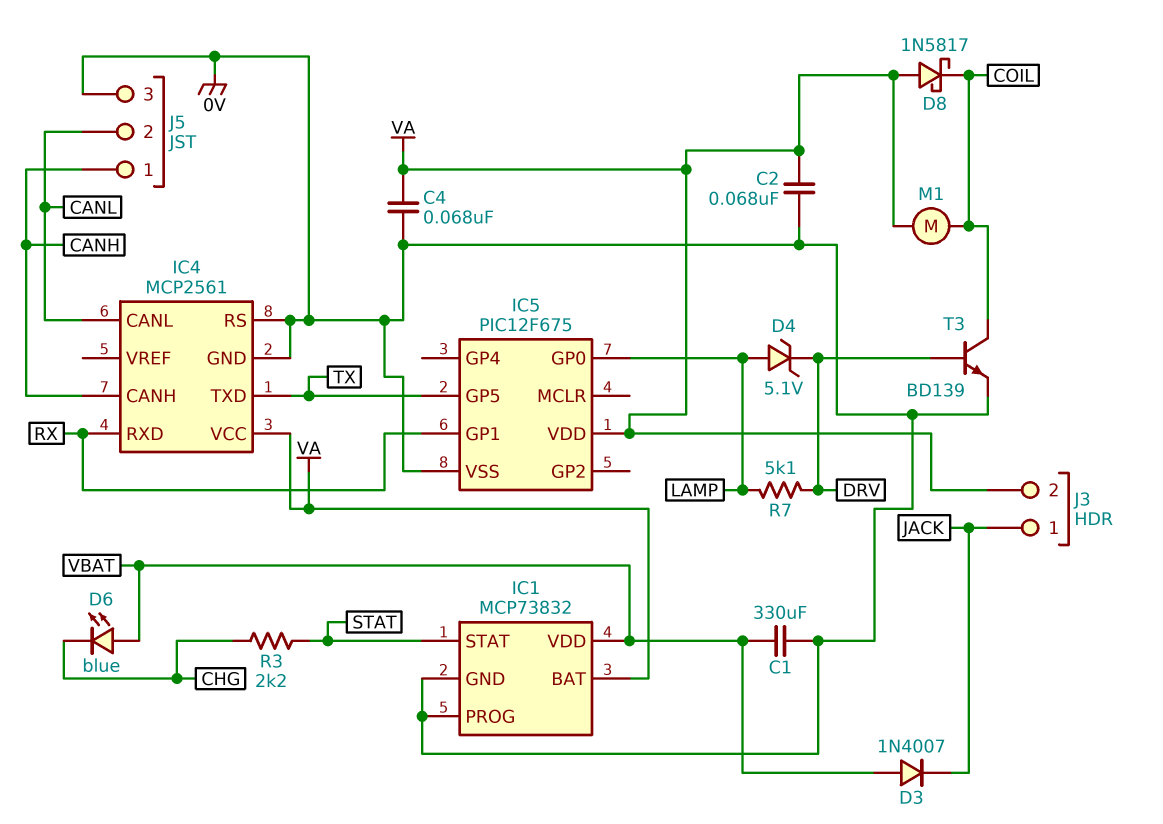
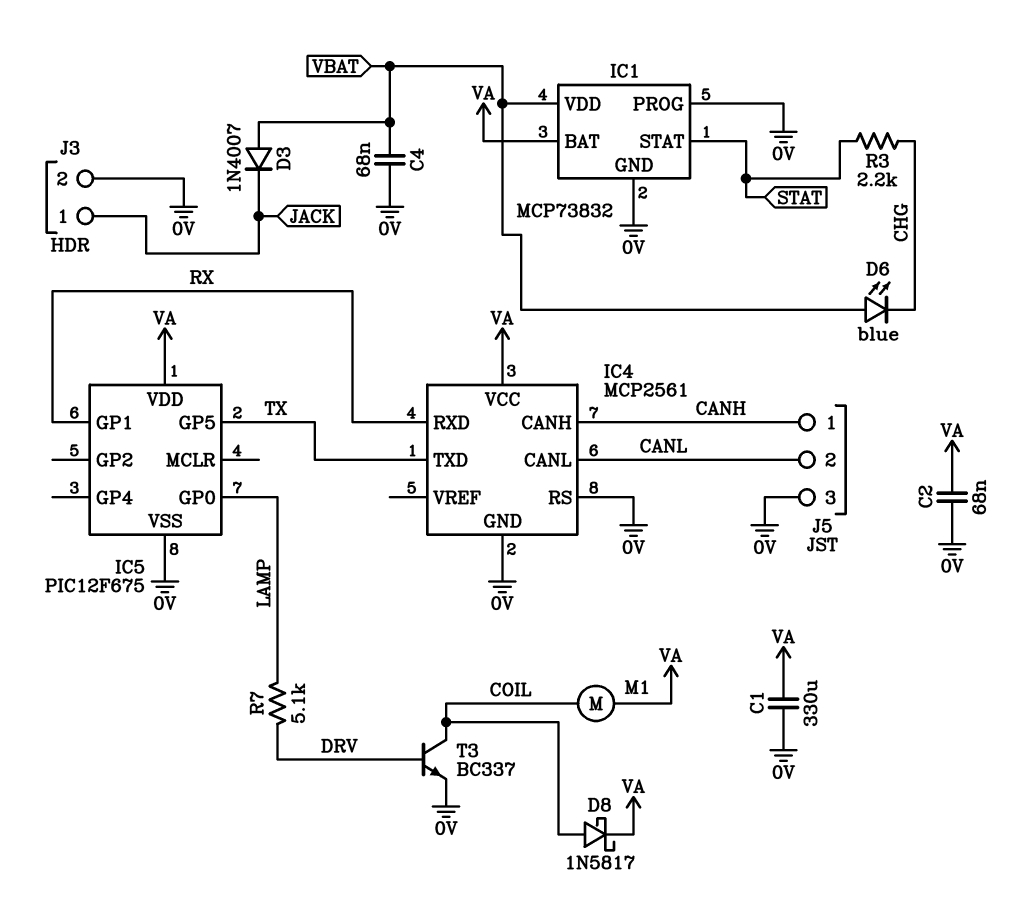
C1: 330uF (0V, VBAT) -> 330uF (0V, VA)
C4: 68nF (0V, VA) -> 68nF (0V, VBAT)
D4: zener 5.1V (A LAMP, K DRV) -> none
D8: schottky 1N5817 (A VA, K COIL) -> schottky 1N5817 (A COIL, K VA)
J3 pin 2: VA -> 0V
T3: NPN BD139 (B DRV, C COIL, E 0V) -> NPN BC337 (B DRV, C COIL, E 0V)

